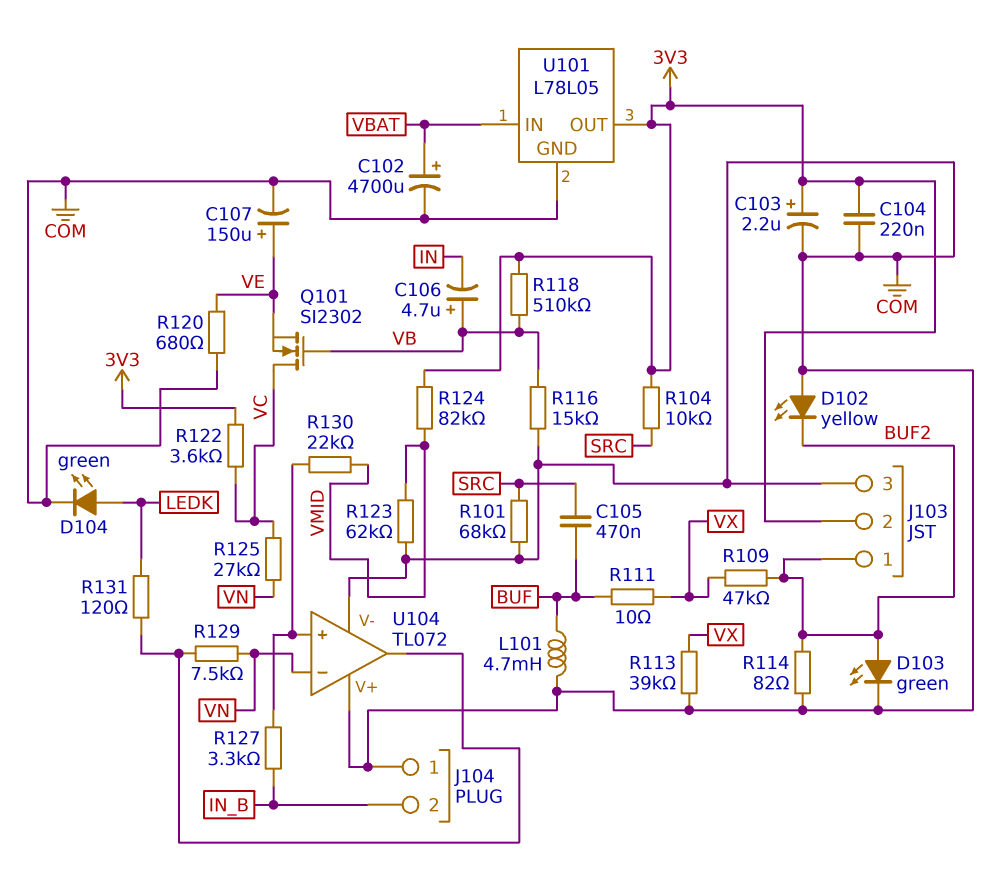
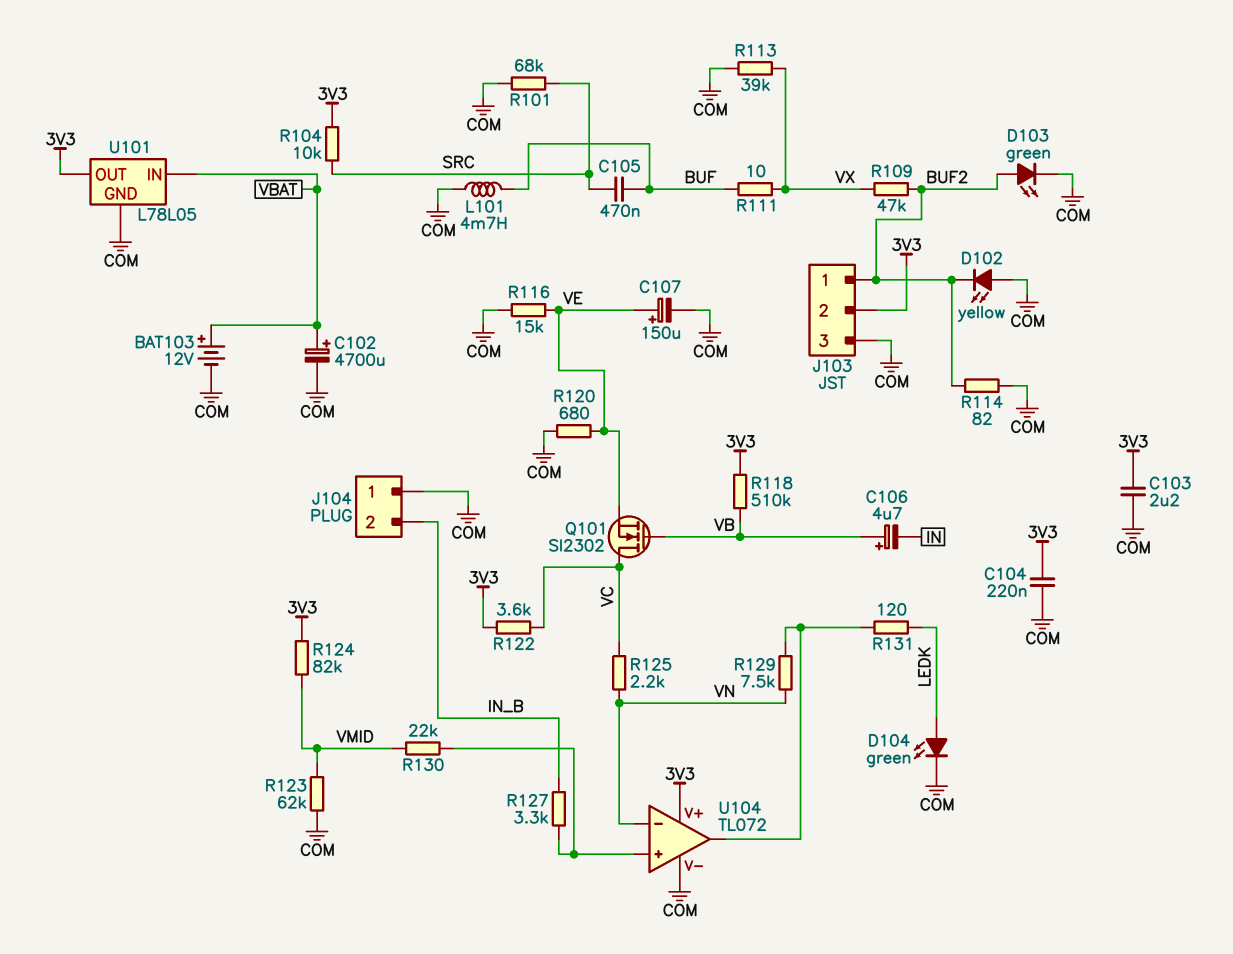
BAT103: none -> 12V (plus VBAT, minus COM)
C103: 2.2uF (plus 3V3, minus COM) -> 2.2uF (3V3, COM)
R116: 15k (COM, VB) -> 15k (COM, VE)
R125: 27k (VC, VN) -> 2.2k (VC, VN)
U104 pin V+: COM -> 3V3

